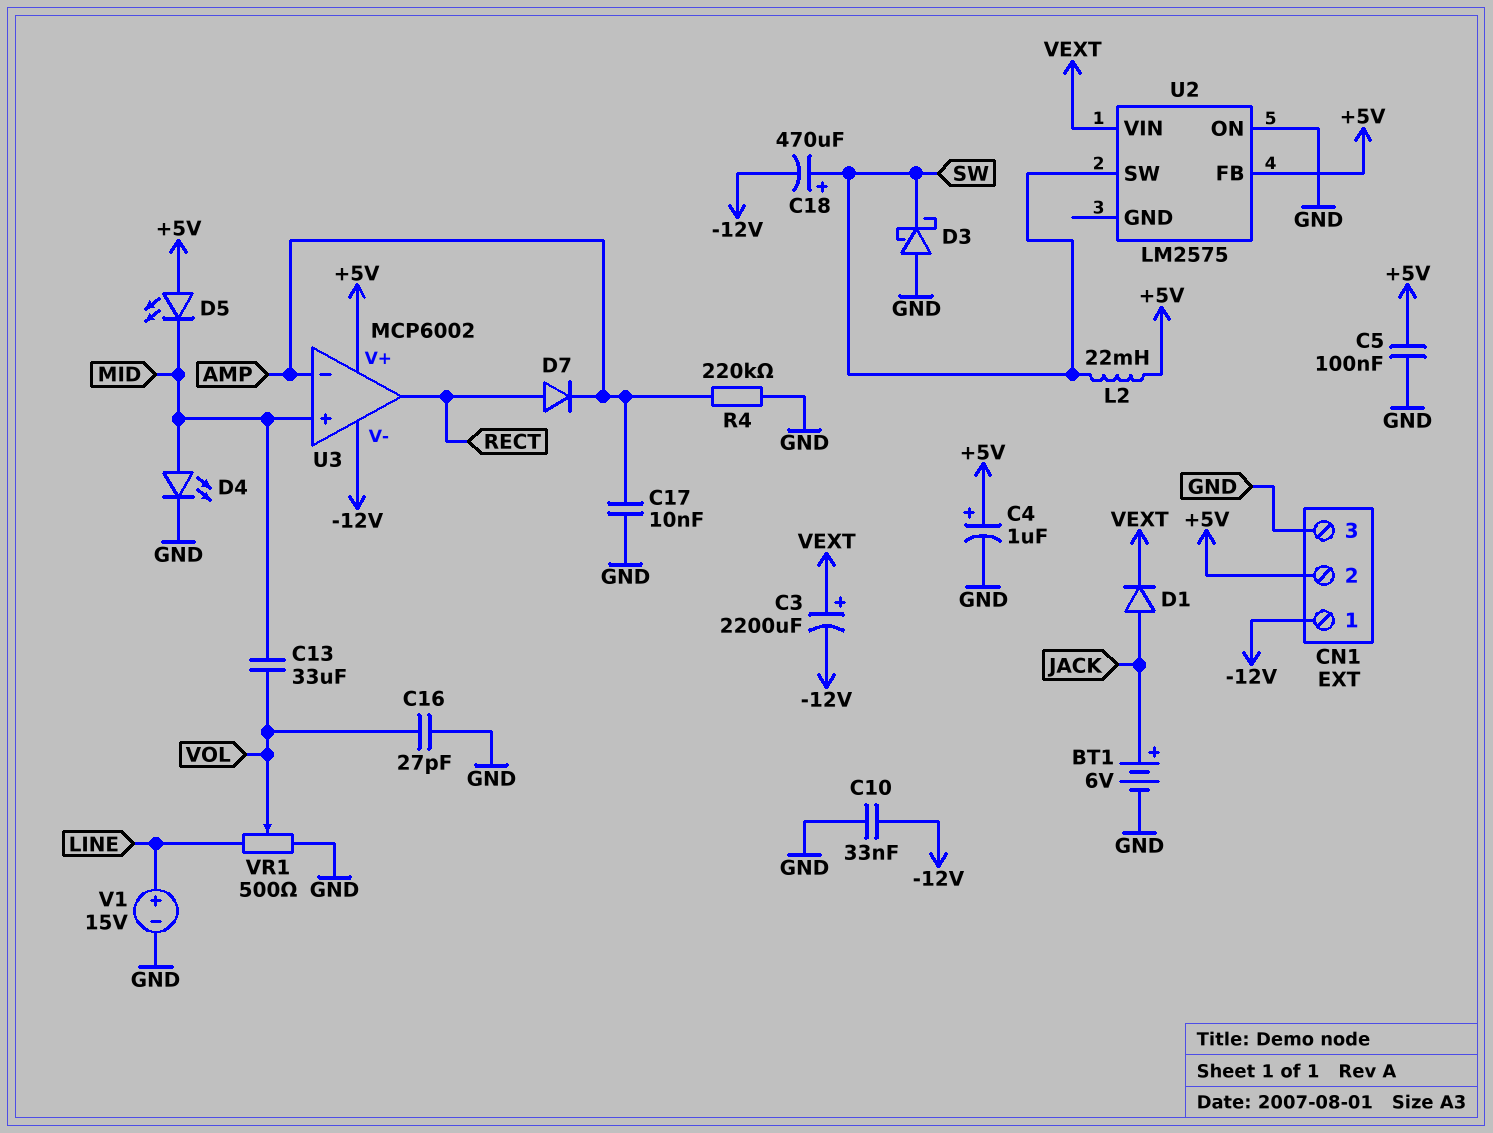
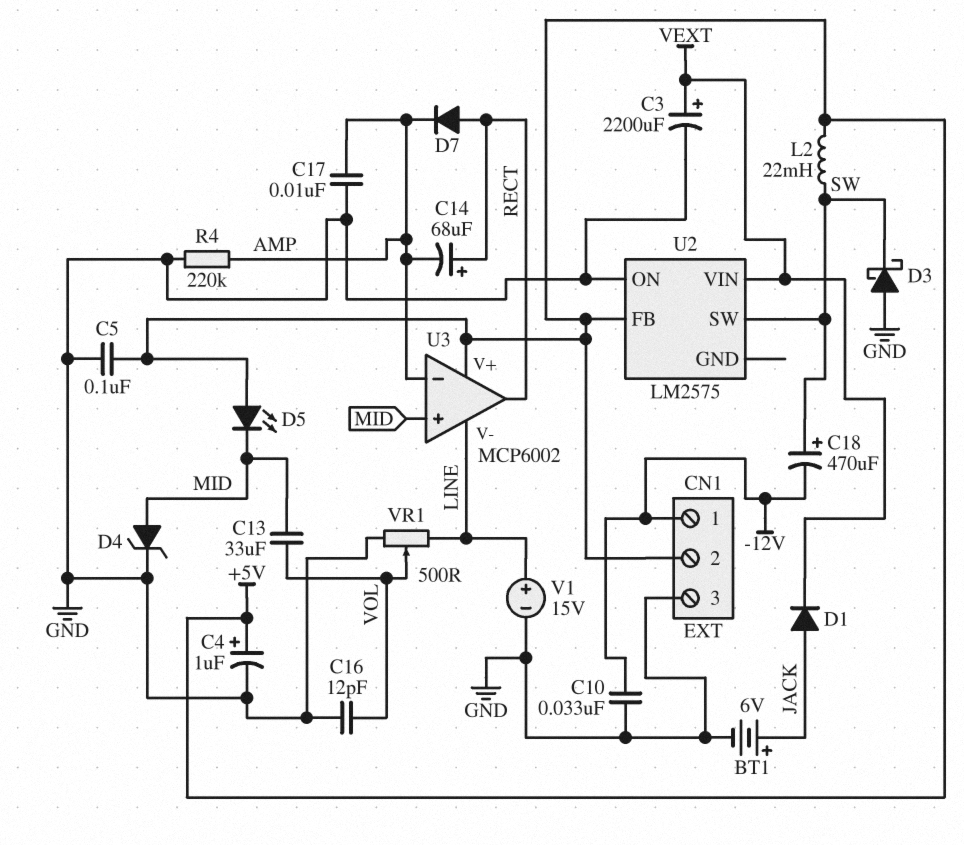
C3: 2200uF (plus VEXT, minus -12V) -> 2200uF (plus VEXT, minus GND)
C14: none -> 68uF (plus RECT, minus AMP)
C16: 27pF (GND, VOL) -> 12pF (GND, VOL)
D4: LED (A MID, K GND) -> zener (A MID, K GND)
U3 pin V-: -12V -> LINE

